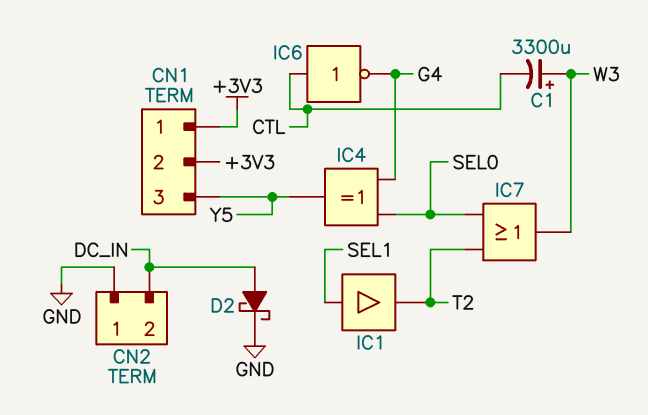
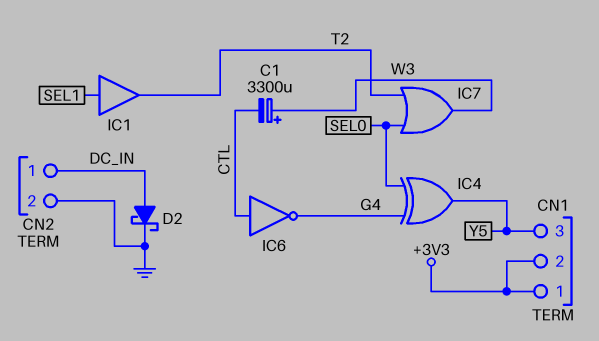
CN2 pin 1: GND -> DC_IN
CN2 pin 2: DC_IN -> GND

